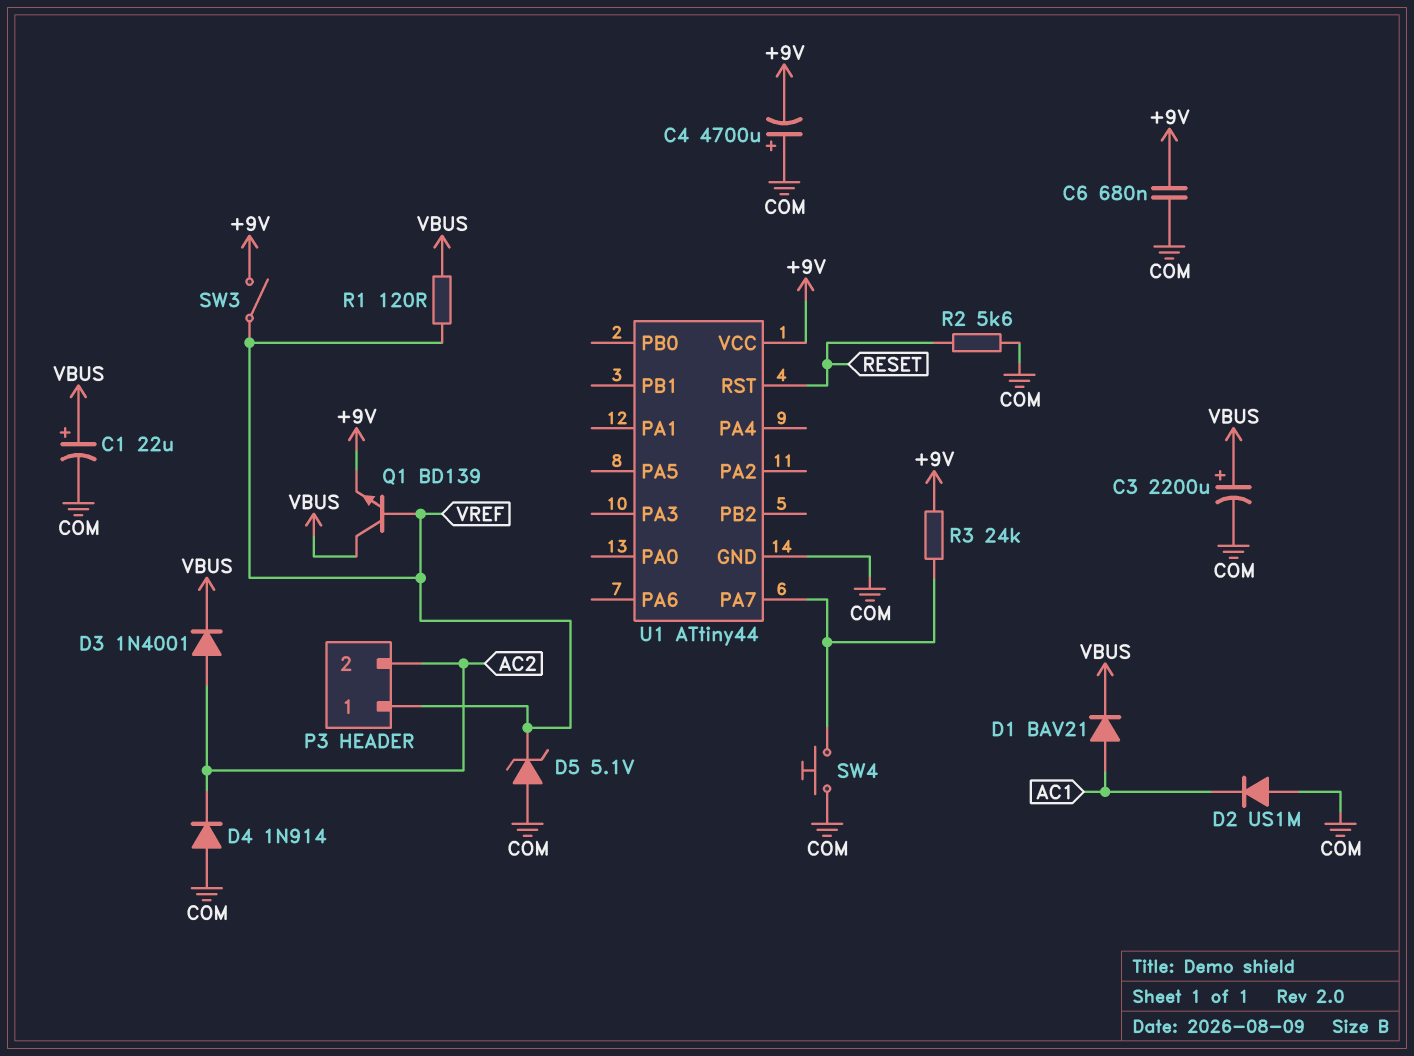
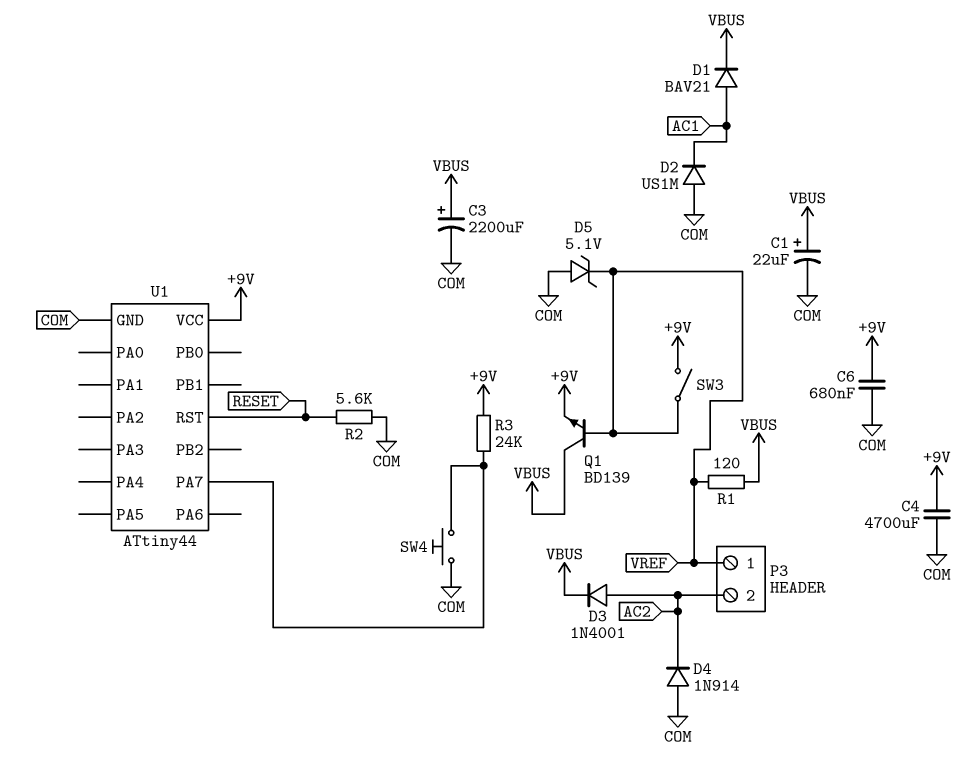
C4: 4700uF (plus COM, minus +9V) -> 4700uF (+9V, COM)

